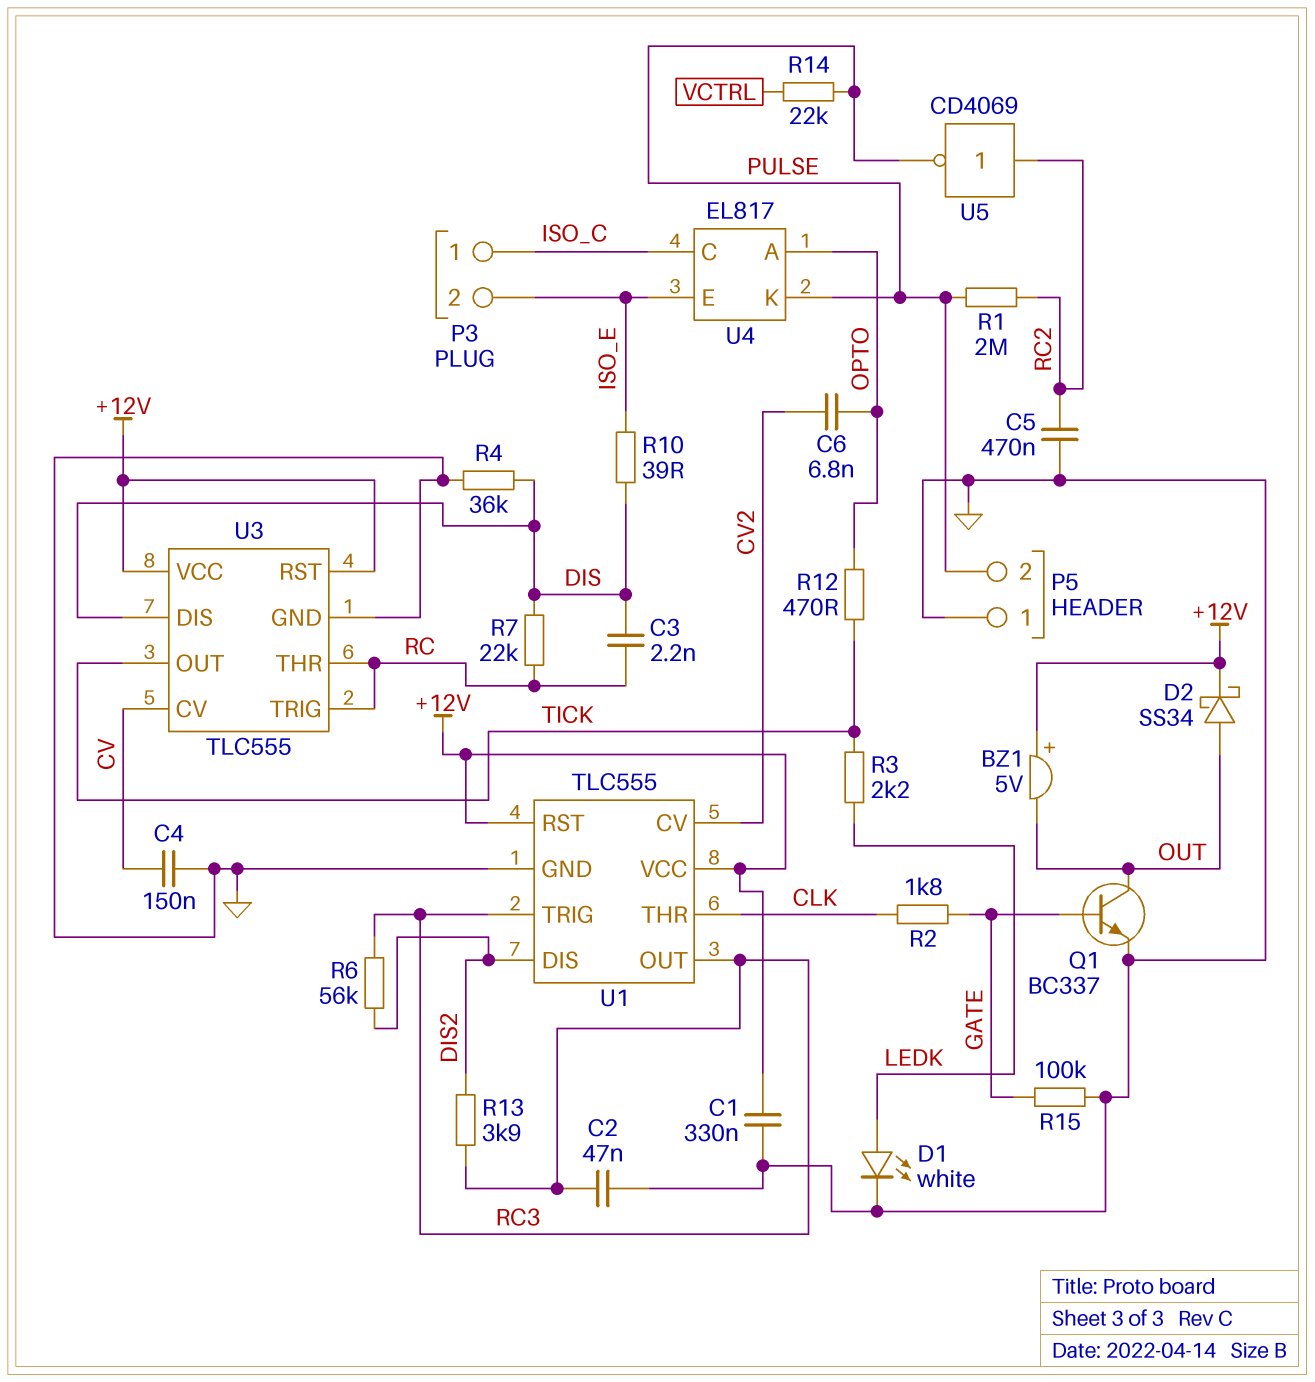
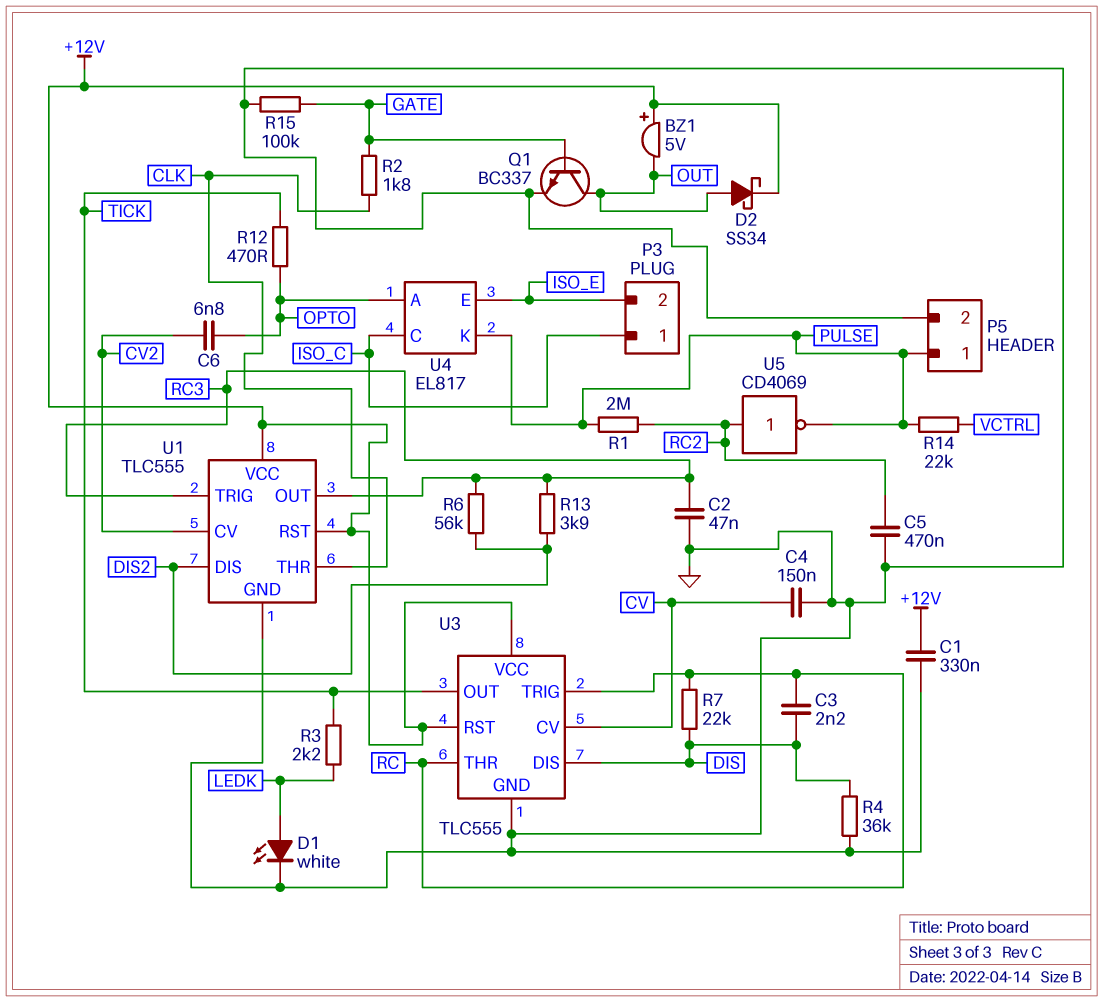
P5 pin 1: GND -> PULSE
P5 pin 2: PULSE -> GND
R10: 39 (DIS, ISO_E) -> none

